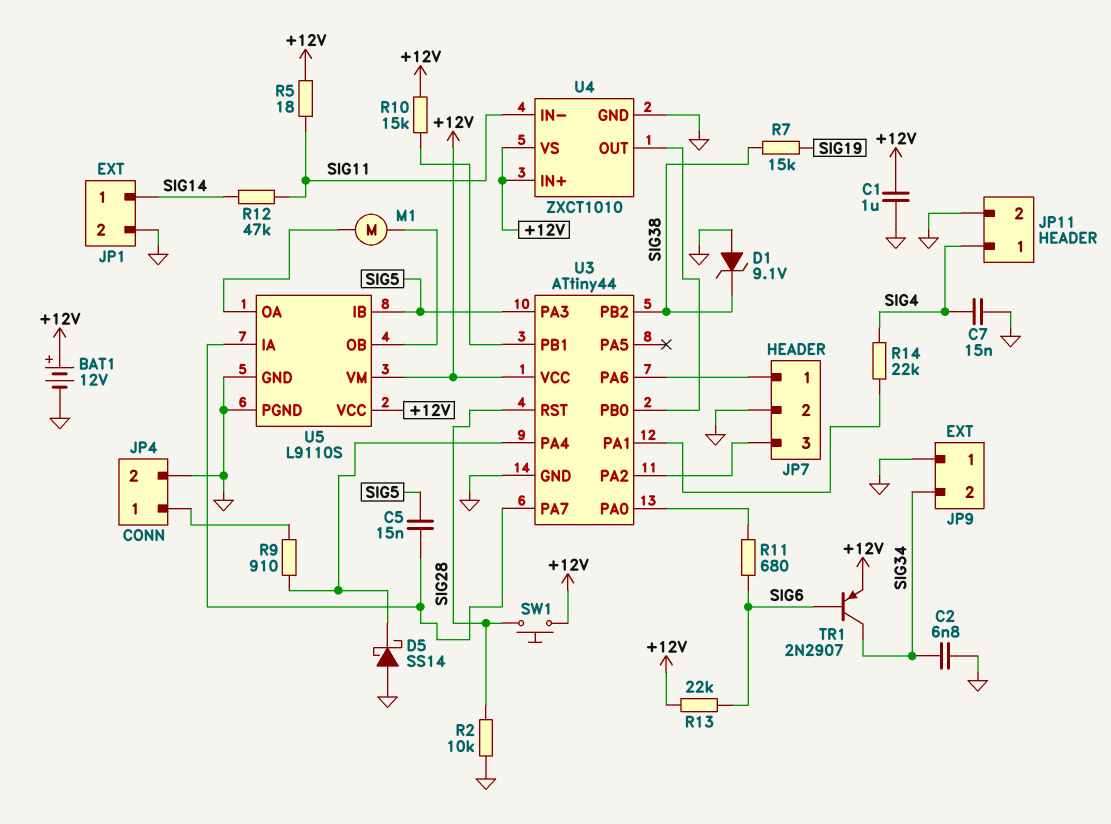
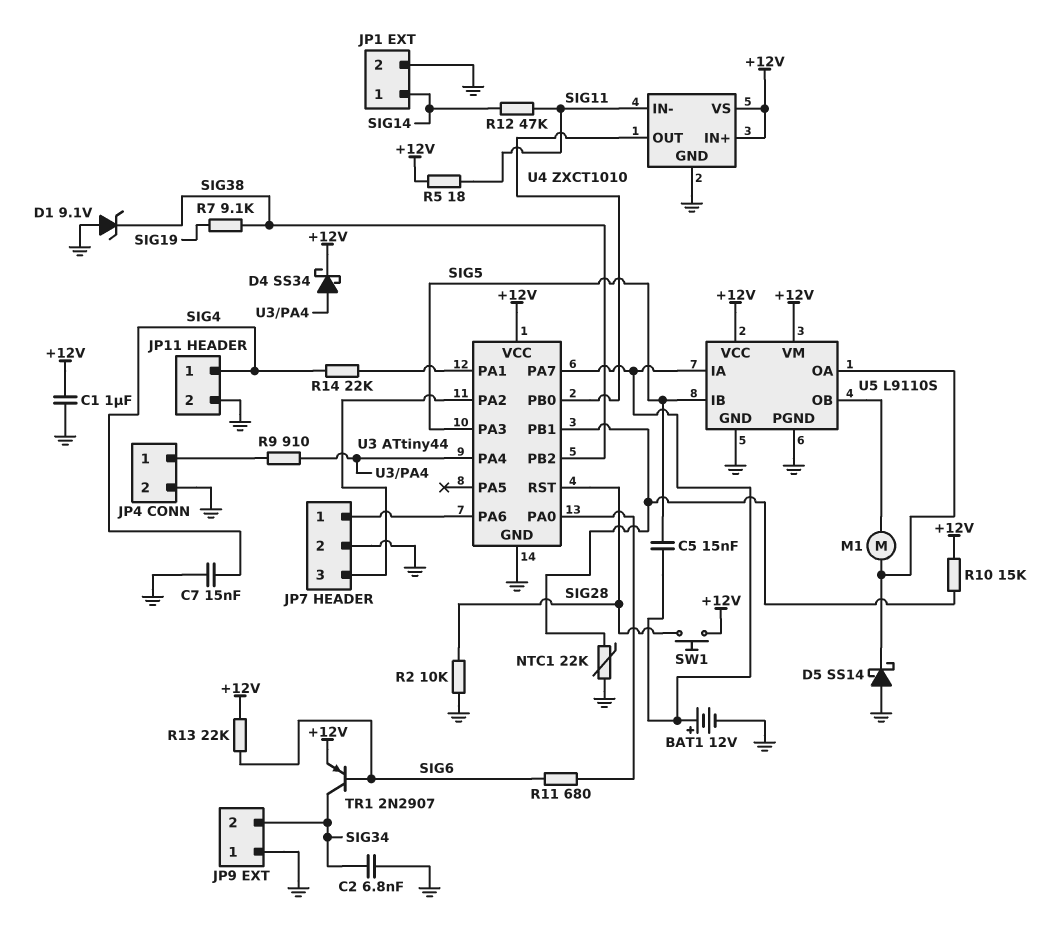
BAT1: 12V (plus +12V, minus GND) -> 12V (plus U3/PA7, minus GND)
D4: none -> schottky SS34 (A U3/PA4, K +12V)
D5: schottky SS14 (A GND, K U3/PA4) -> schottky SS14 (A GND, K U5/OA)
NTC1: none -> 22k (GND, U3/PB1)
R7: 15k (SIG19, SIG38) -> 9.1k (SIG19, SIG38)

